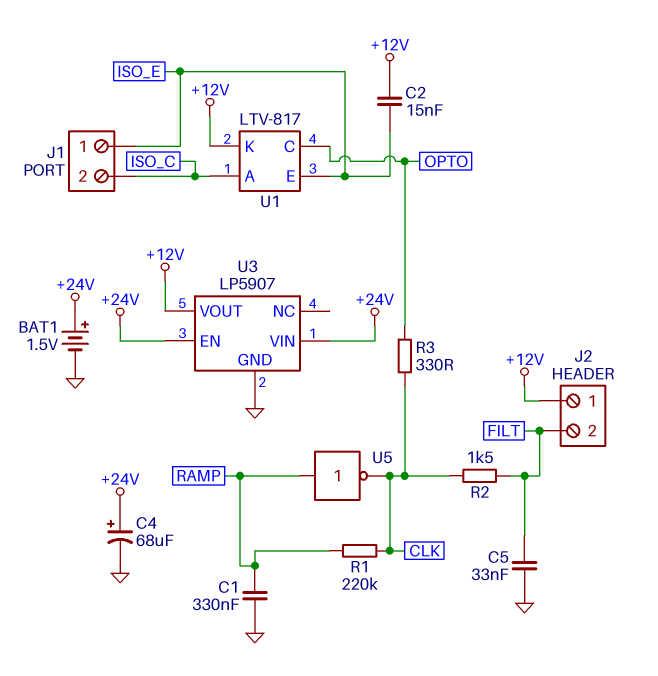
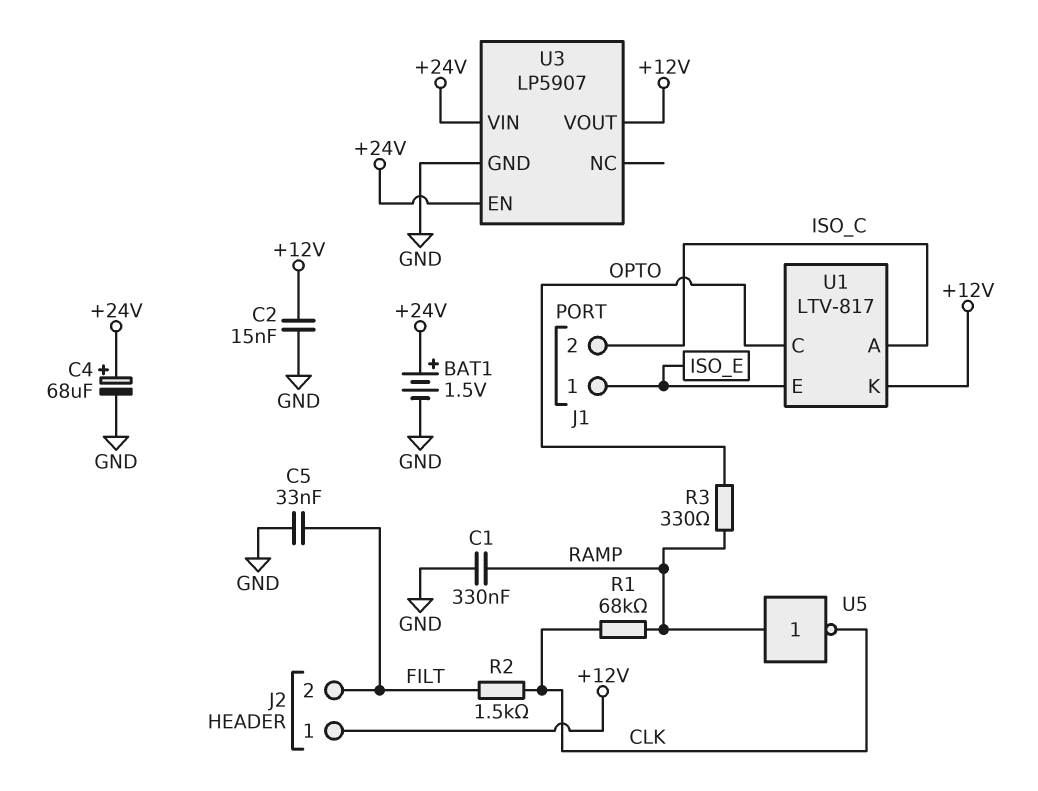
C2: 15nF (+12V, ISO_E) -> 15nF (+12V, GND)
R1: 220k (CLK, RAMP) -> 68k (CLK, RAMP)
R3: 330 (CLK, OPTO) -> 330 (OPTO, RAMP)

